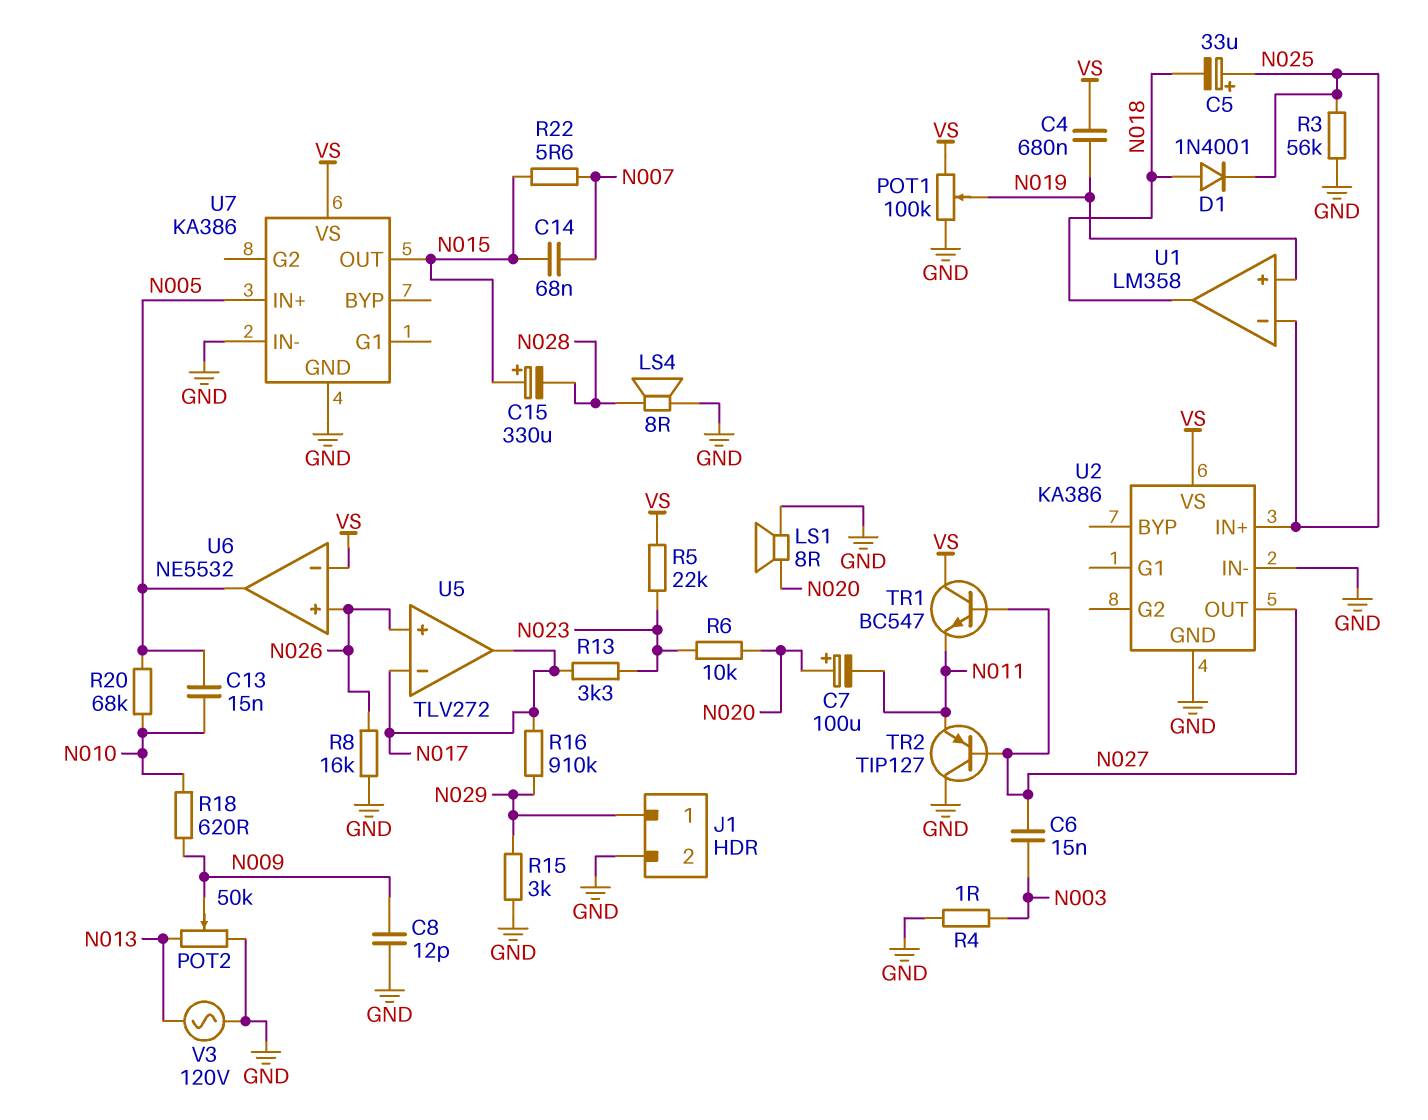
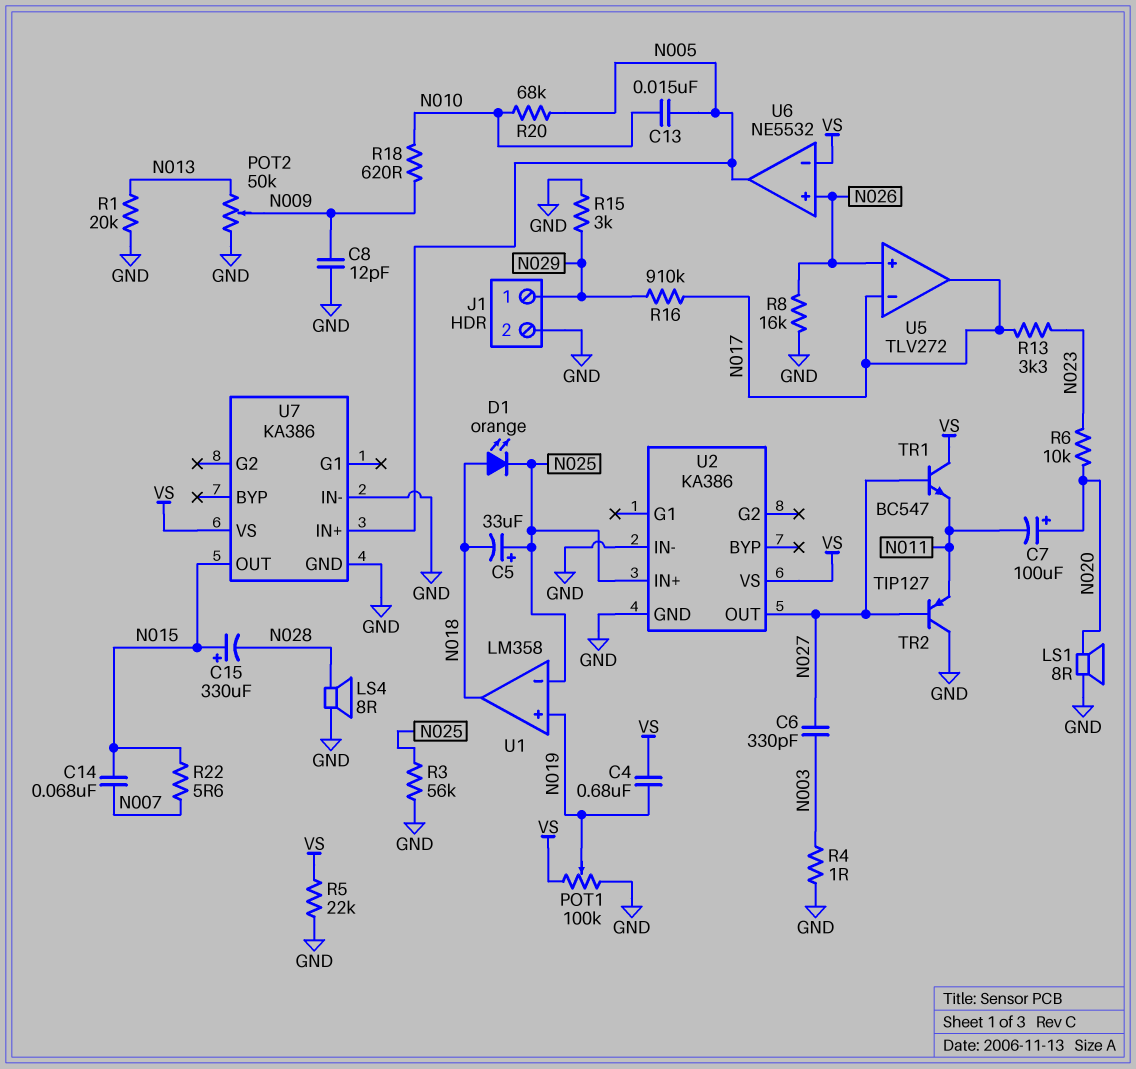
C6: 15nF (N003, N027) -> 330pF (N003, N027)
D1: diode 1N4001 (A N018, K N025) -> LED orange (A N018, K N025)
R1: none -> 20k (GND, N013)
R5: 22k (N023, VS) -> 22k (GND, VS)
V3: AC 120V (GND, N013) -> none

